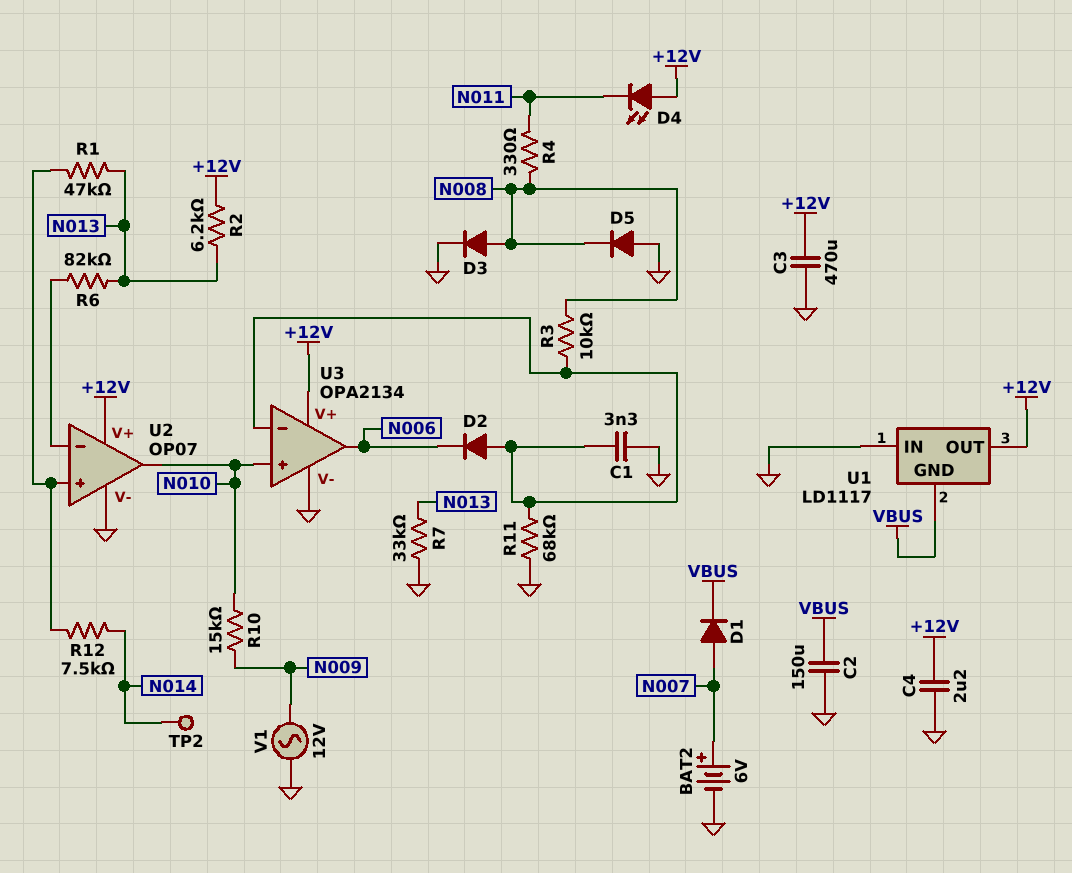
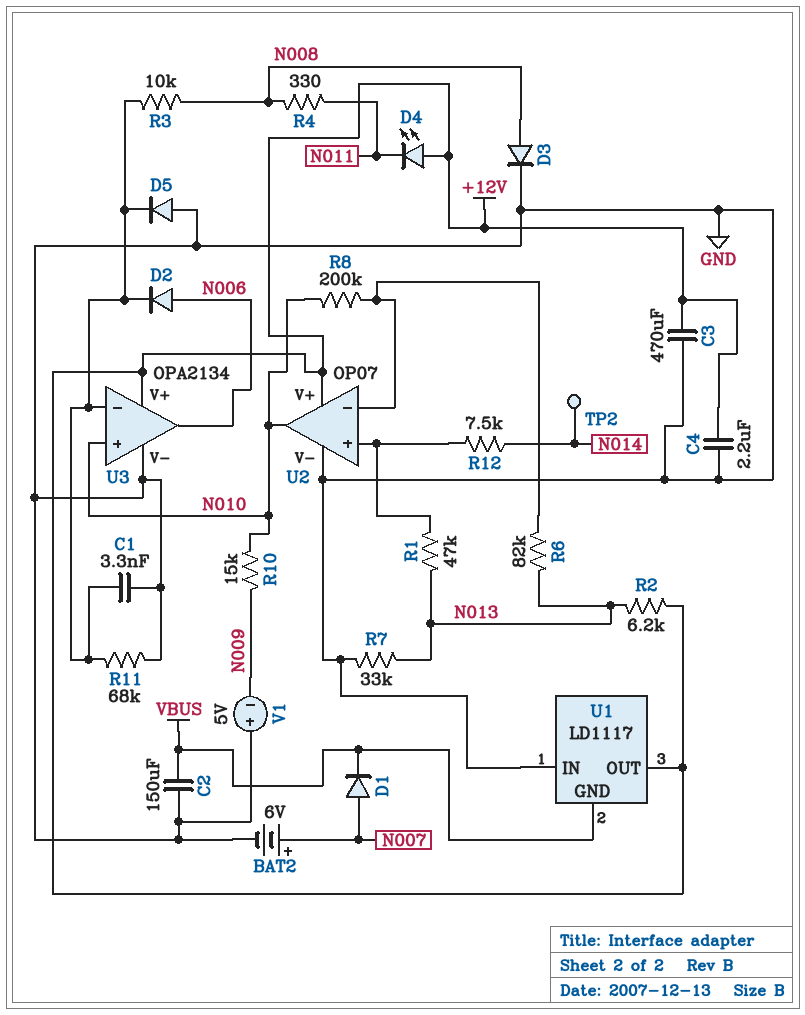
D2: diode (A U3/in-, K N006) -> diode (A N006, K U3/in-)
D5: diode (A GND, K N008) -> diode (A GND, K U3/in-)
R8: none -> 200k (N010, U2/in-)
V1: AC 12V (GND, N009) -> 5V (plus GND, minus N009)

